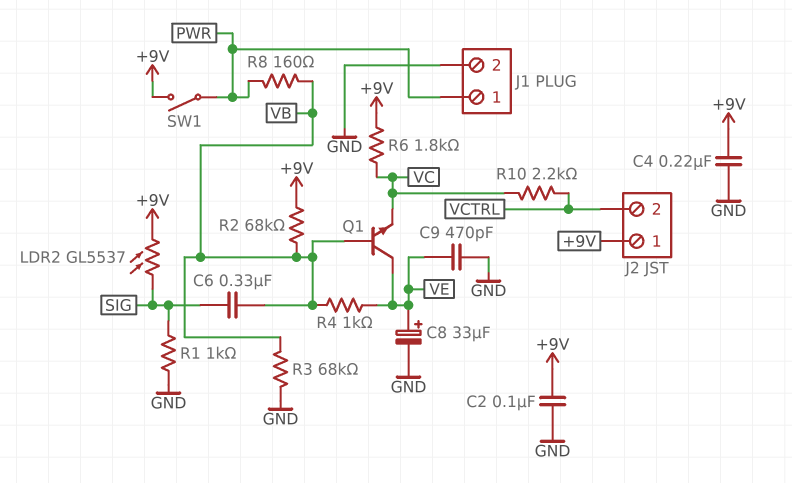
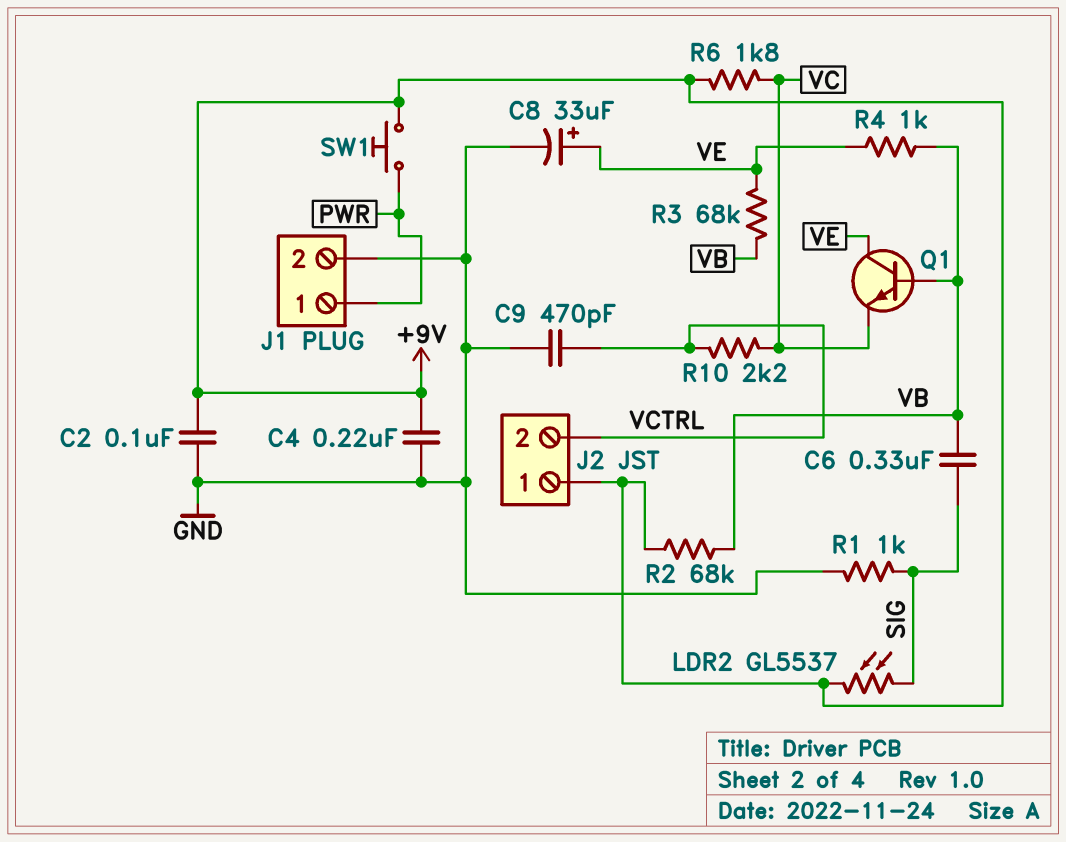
C9: 470pF (GND, VE) -> 470pF (GND, VCTRL)
R3: 68k (GND, VB) -> 68k (VB, VE)
R8: 160 (PWR, VB) -> none
SW1: switch (+9V, PWR) -> button (+9V, PWR)

